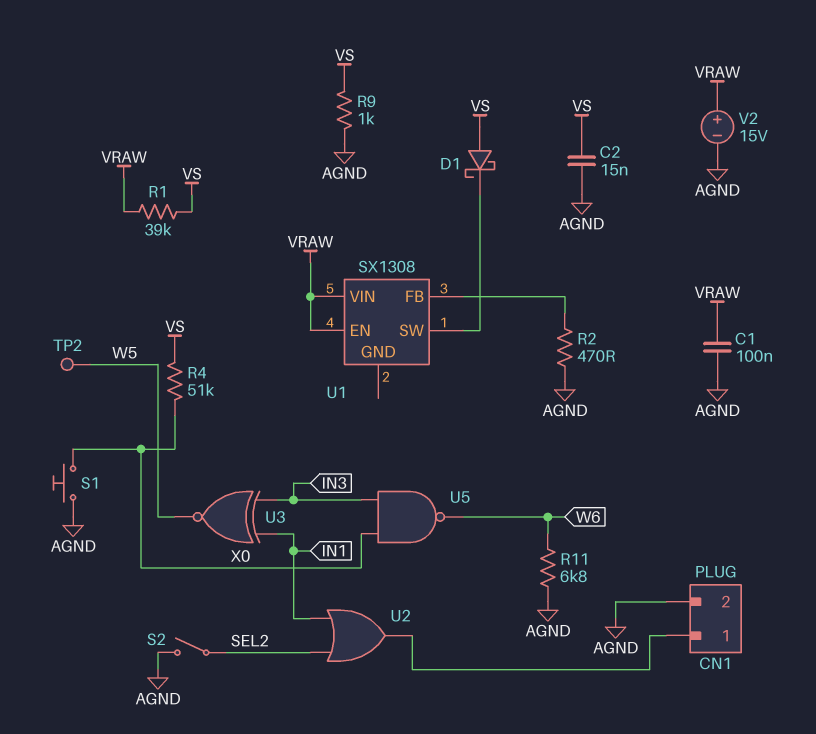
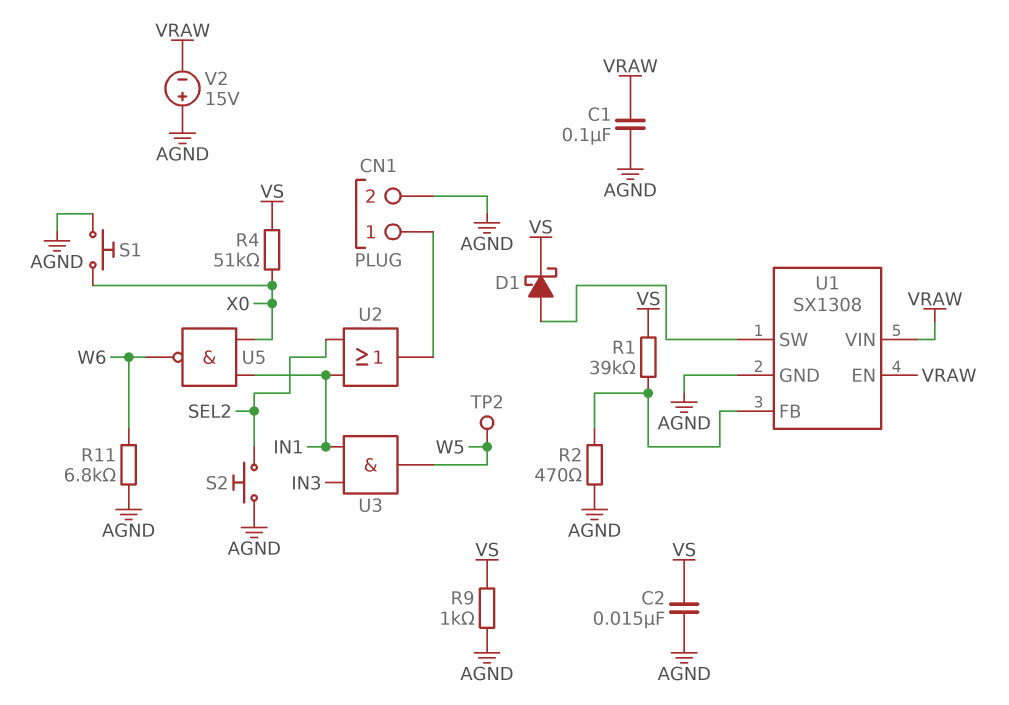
D1: schottky (A VS, K U1/SW) -> schottky (A U1/SW, K VS)
R1: 39k (VRAW, VS) -> 39k (U1/FB, VS)
S2: switch (AGND, SEL2) -> button (AGND, SEL2)
U1 pin GND: none -> AGND
U3: XNOR (in IN1, in IN3, out W5) -> AND (in IN1, in IN3, out W5)
U5: NAND (in IN3, in X0, out W6) -> NAND (in IN1, in X0, out W6)
V2: 15V (plus VRAW, minus AGND) -> 15V (plus AGND, minus VRAW)

